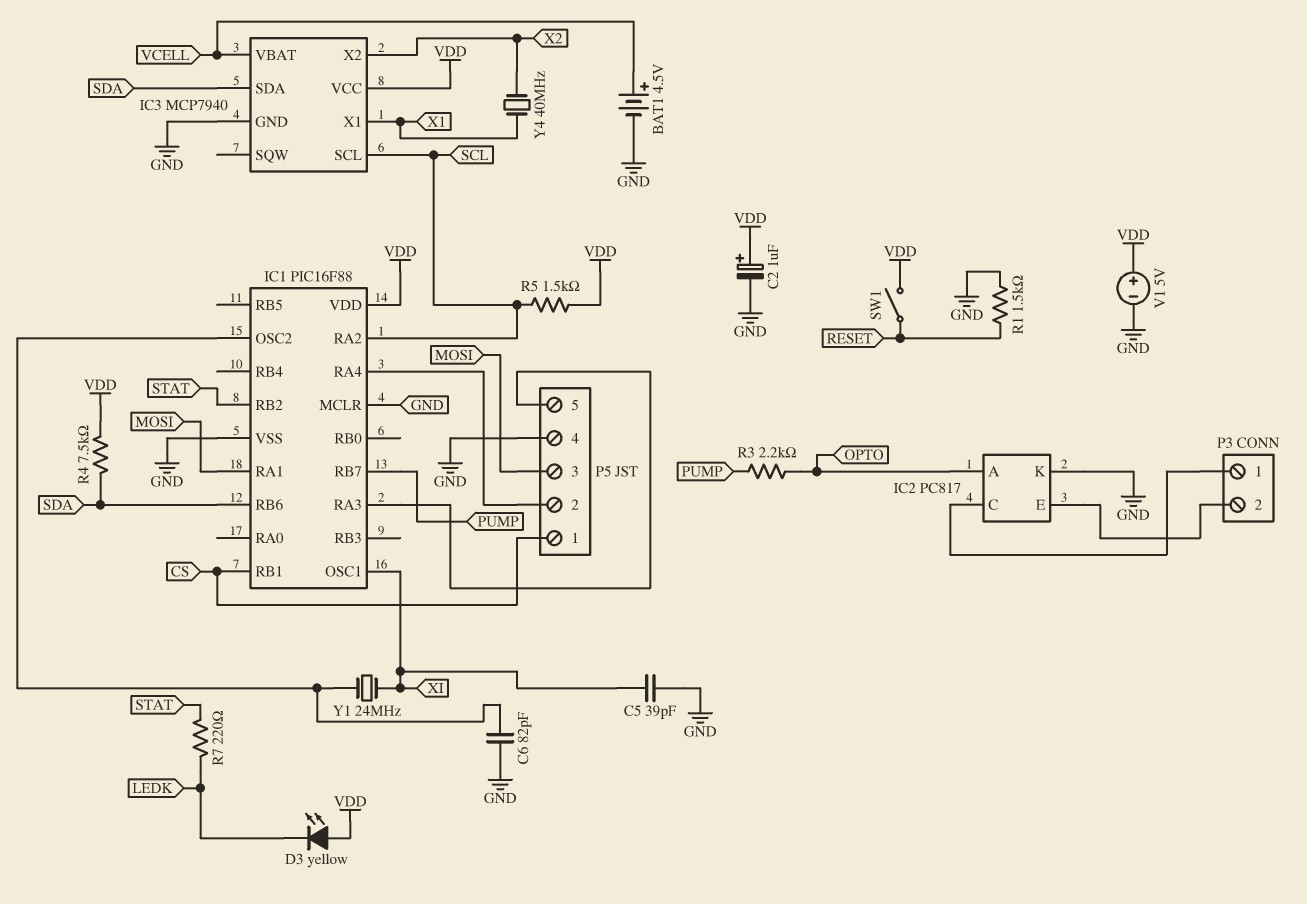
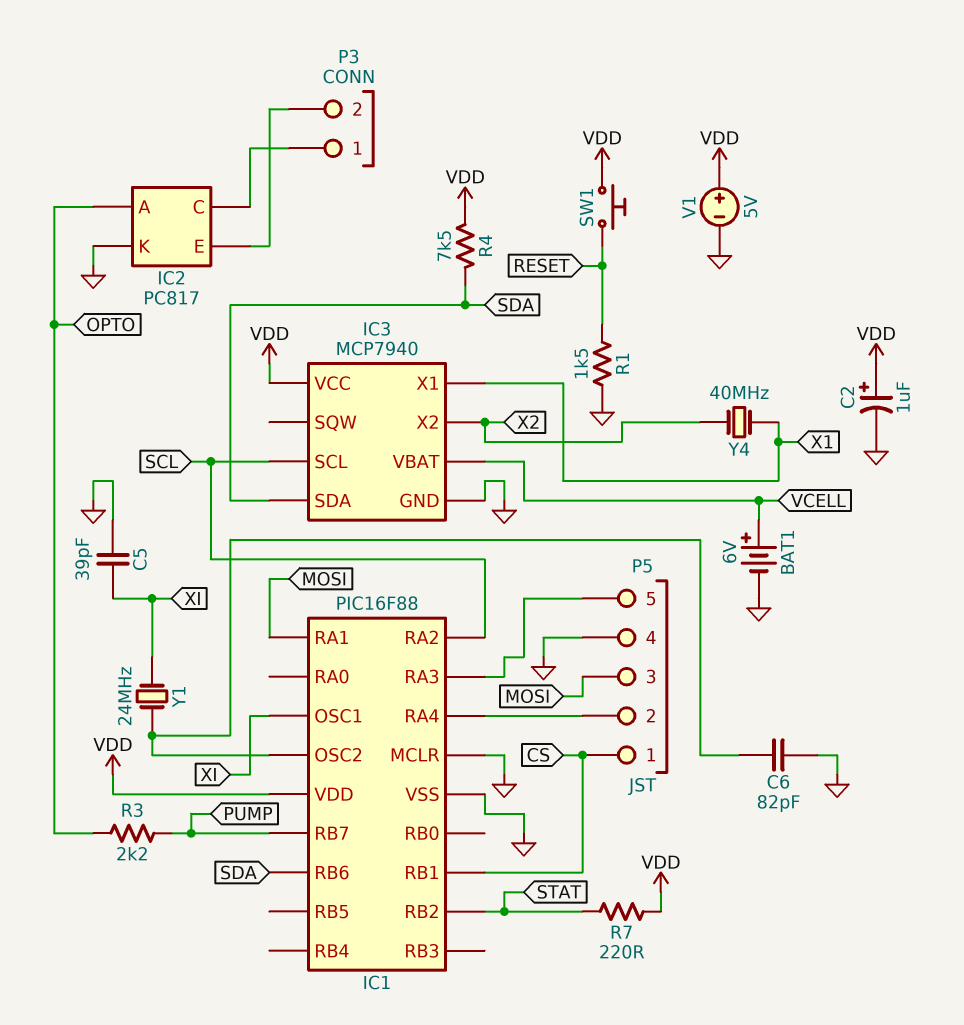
BAT1: 4.5V (plus VCELL, minus GND) -> 6V (plus VCELL, minus GND)
D3: LED yellow (A VDD, K LEDK) -> none
R5: 1.5k (SCL, VDD) -> none
R7: 220 (LEDK, STAT) -> 220 (STAT, VDD)
SW1: switch (RESET, VDD) -> button (RESET, VDD)

